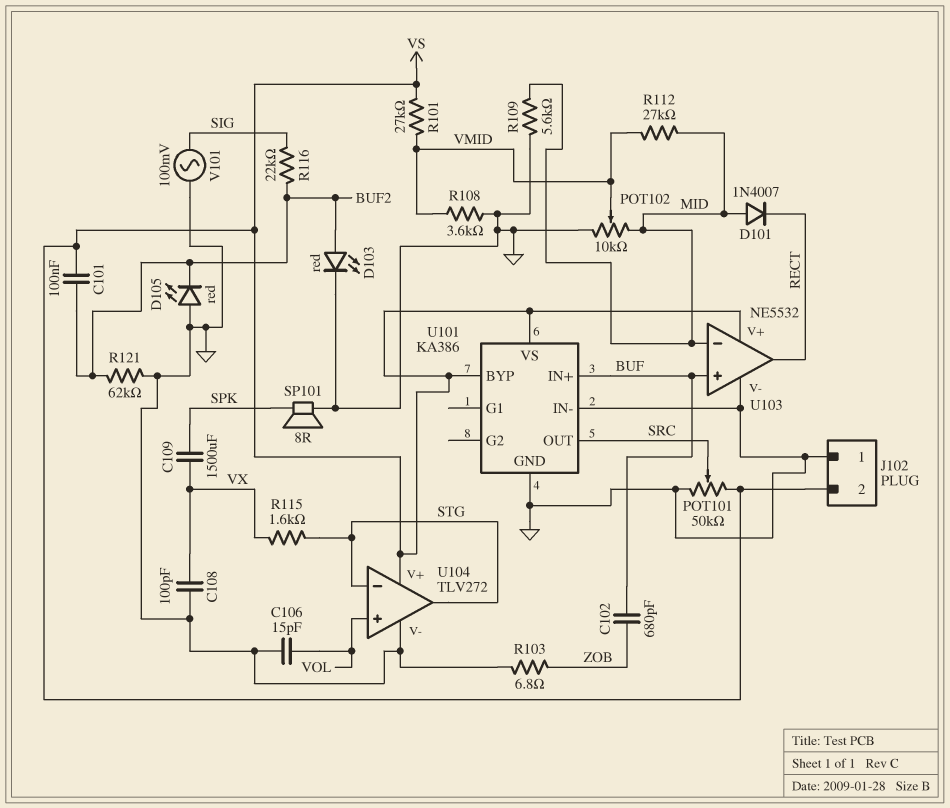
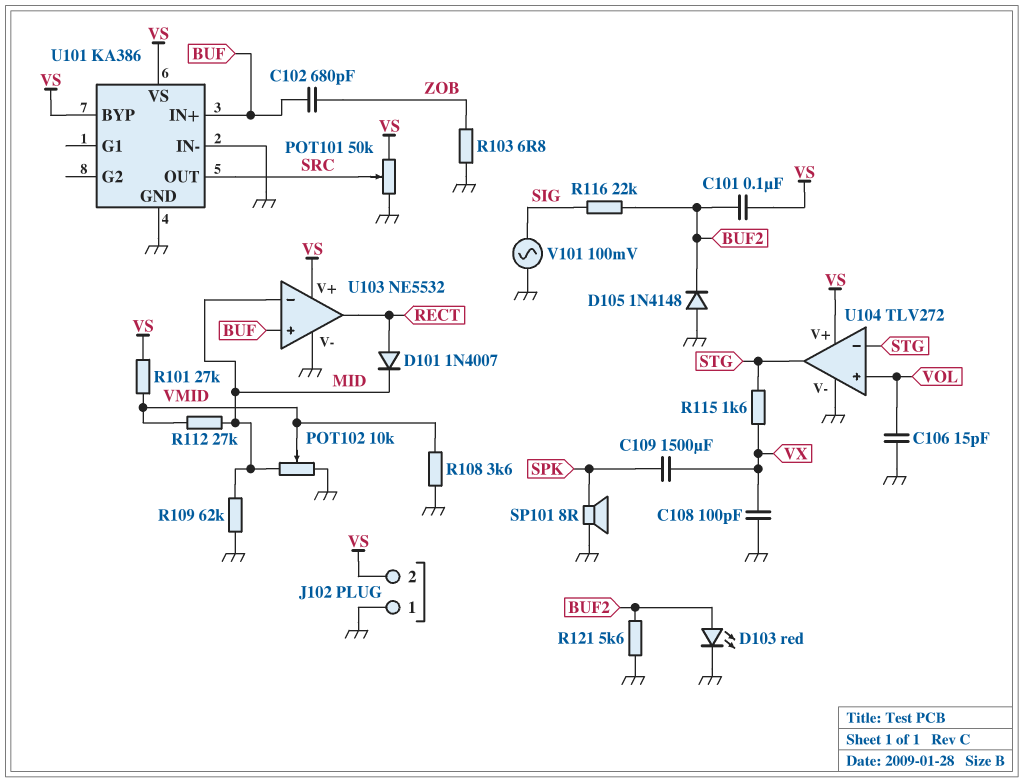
D101: diode 1N4007 (A MID, K RECT) -> diode 1N4007 (A RECT, K MID)
D105: LED red (A GND, K BUF2) -> diode 1N4148 (A GND, K BUF2)
R109: 5.6k (GND, MID) -> 62k (GND, MID)
R121: 62k (BUF2, GND) -> 5.6k (BUF2, GND)

